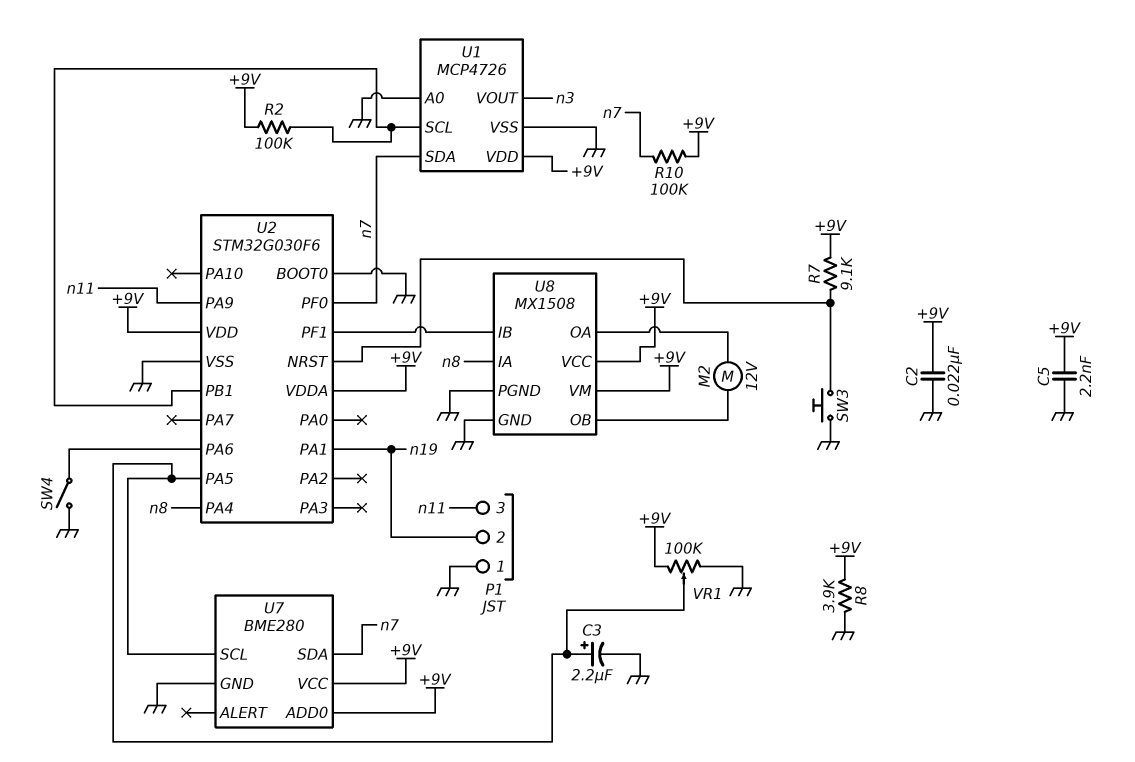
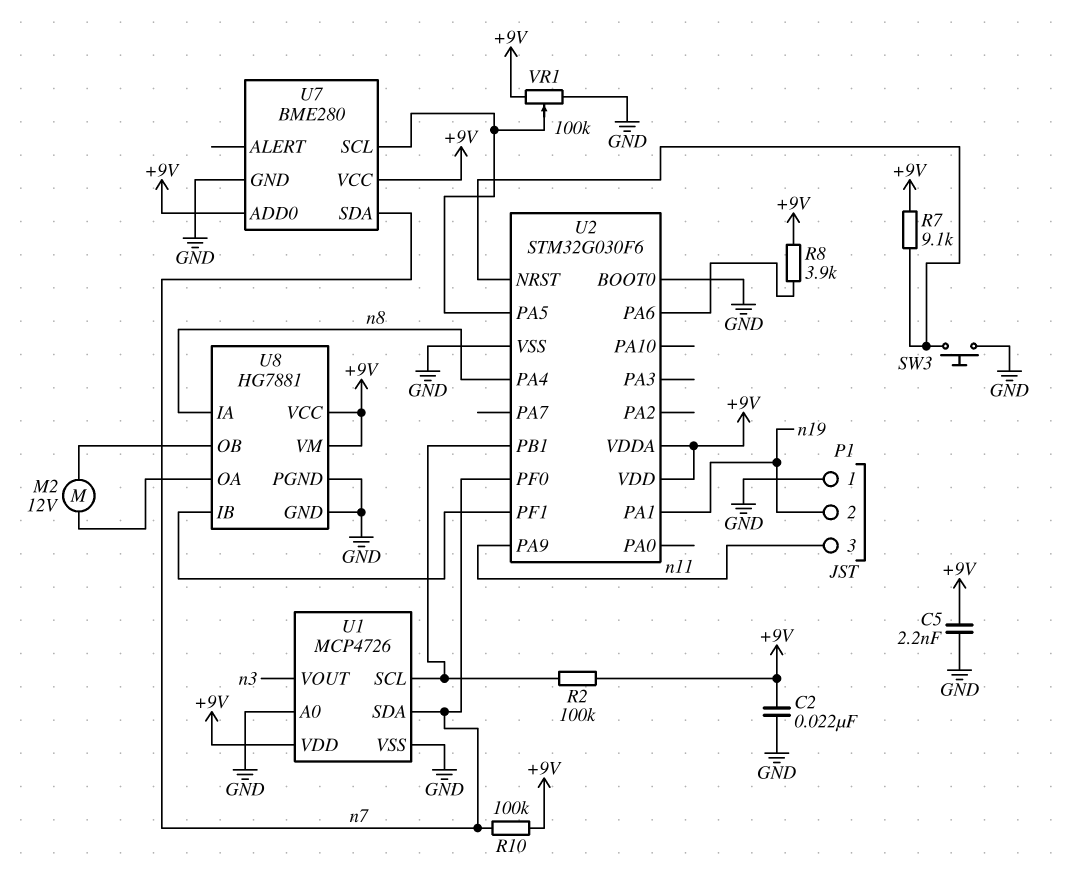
C3: 2.2uF (plus U2/PA5, minus GND) -> none
R8: 3.9k (+9V, GND) -> 3.9k (+9V, U2/PA6)
SW4: switch (GND, U2/PA6) -> none
U8: MX1508 -> HG7881

